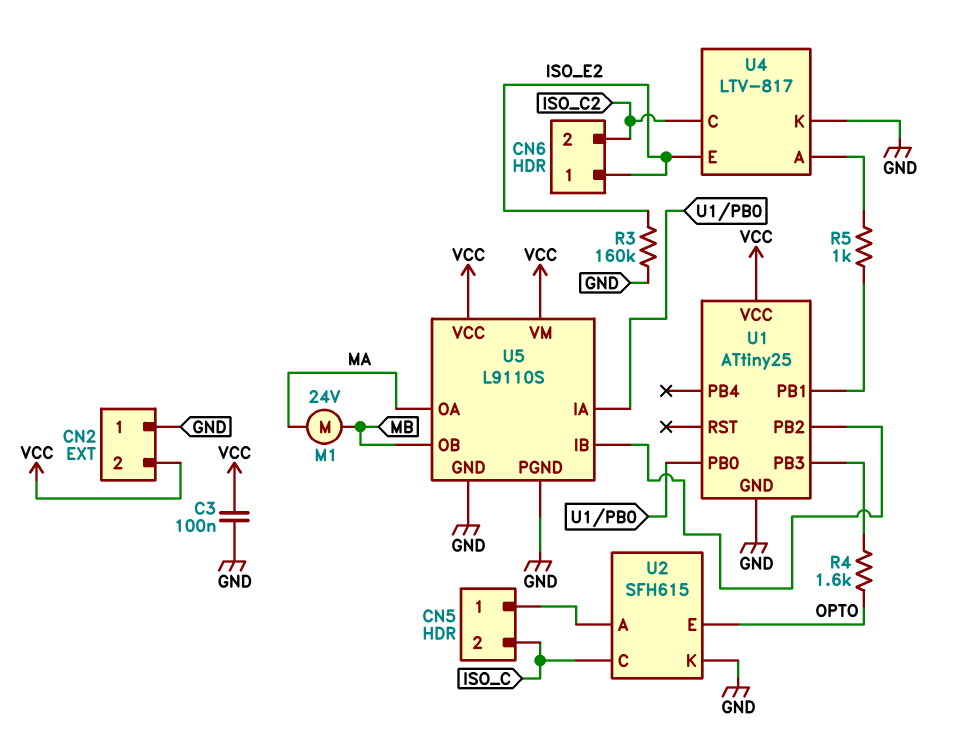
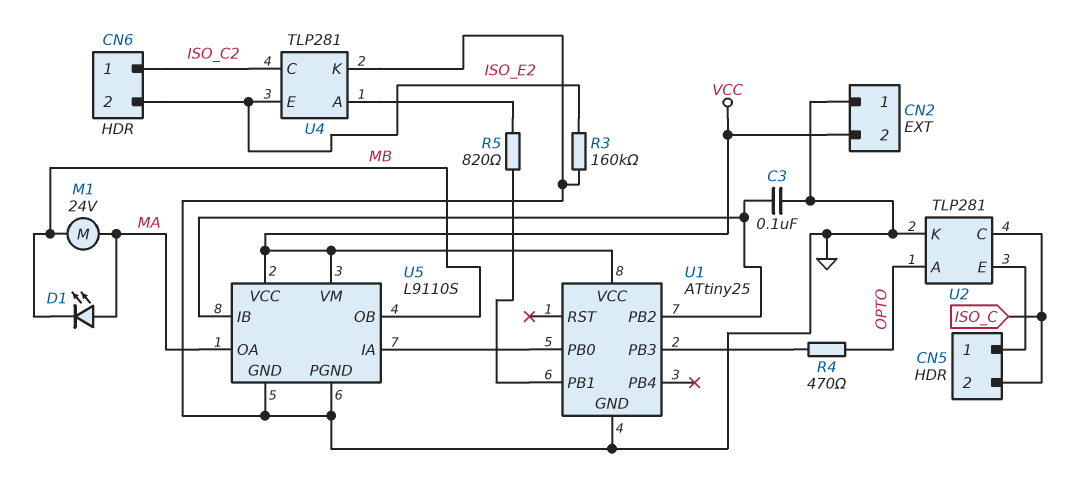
C3: 100nF (GND, VCC) -> 100nF (GND, U1/PB2)
CN6 pin 1: ISO_E2 -> ISO_C2
CN6 pin 2: ISO_C2 -> ISO_E2
D1: none -> LED (A MA, K MB)
R4: 1.6k (OPTO, U1/PB3) -> 470 (OPTO, U1/PB3)
R5: 1k (U1/PB1, U4/A) -> 820 (U1/PB1, U4/A)
U2: SFH615 -> TLP281
U2 pin A: CN5/1 -> OPTO
U2 pin E: OPTO -> CN5/1
U4: LTV-817 -> TLP281

